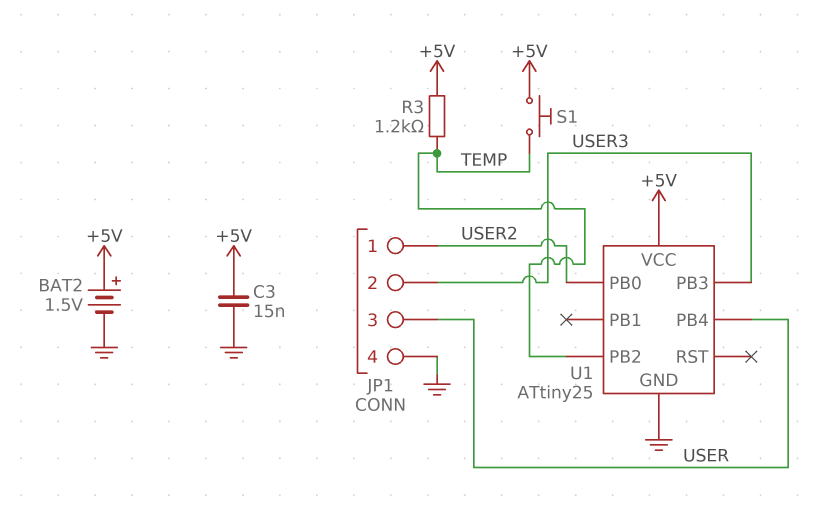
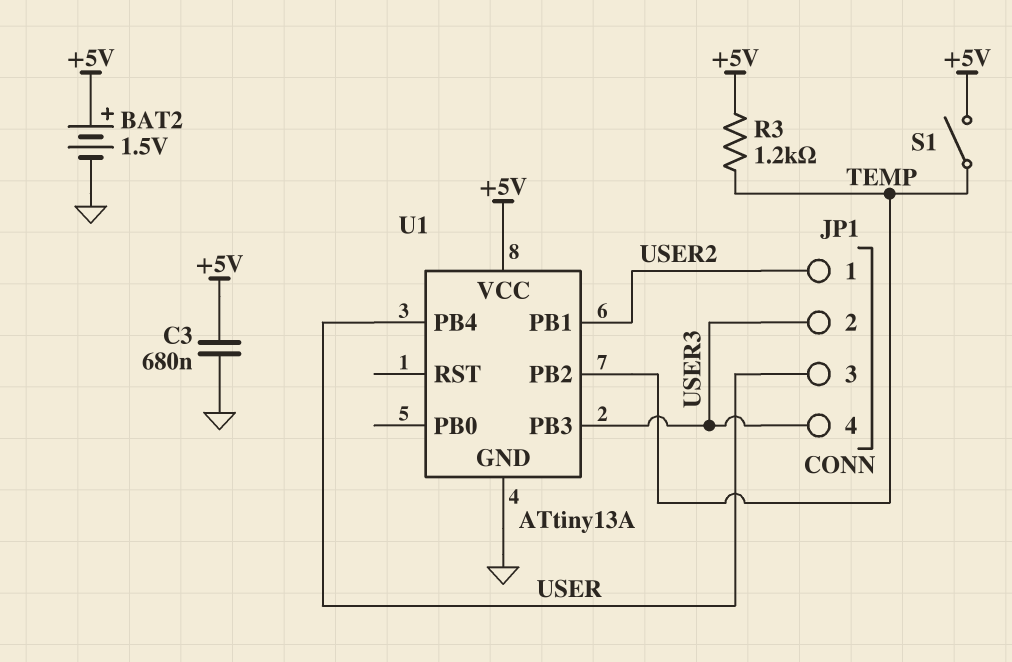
C3: 15nF (+5V, GND) -> 680nF (+5V, GND)
JP1 pin 4: GND -> USER3
S1: button (+5V, TEMP) -> switch (+5V, TEMP)
U1: ATtiny25 -> ATtiny13A
U1 pin PB0: USER2 -> none
U1 pin PB1: none -> USER2

